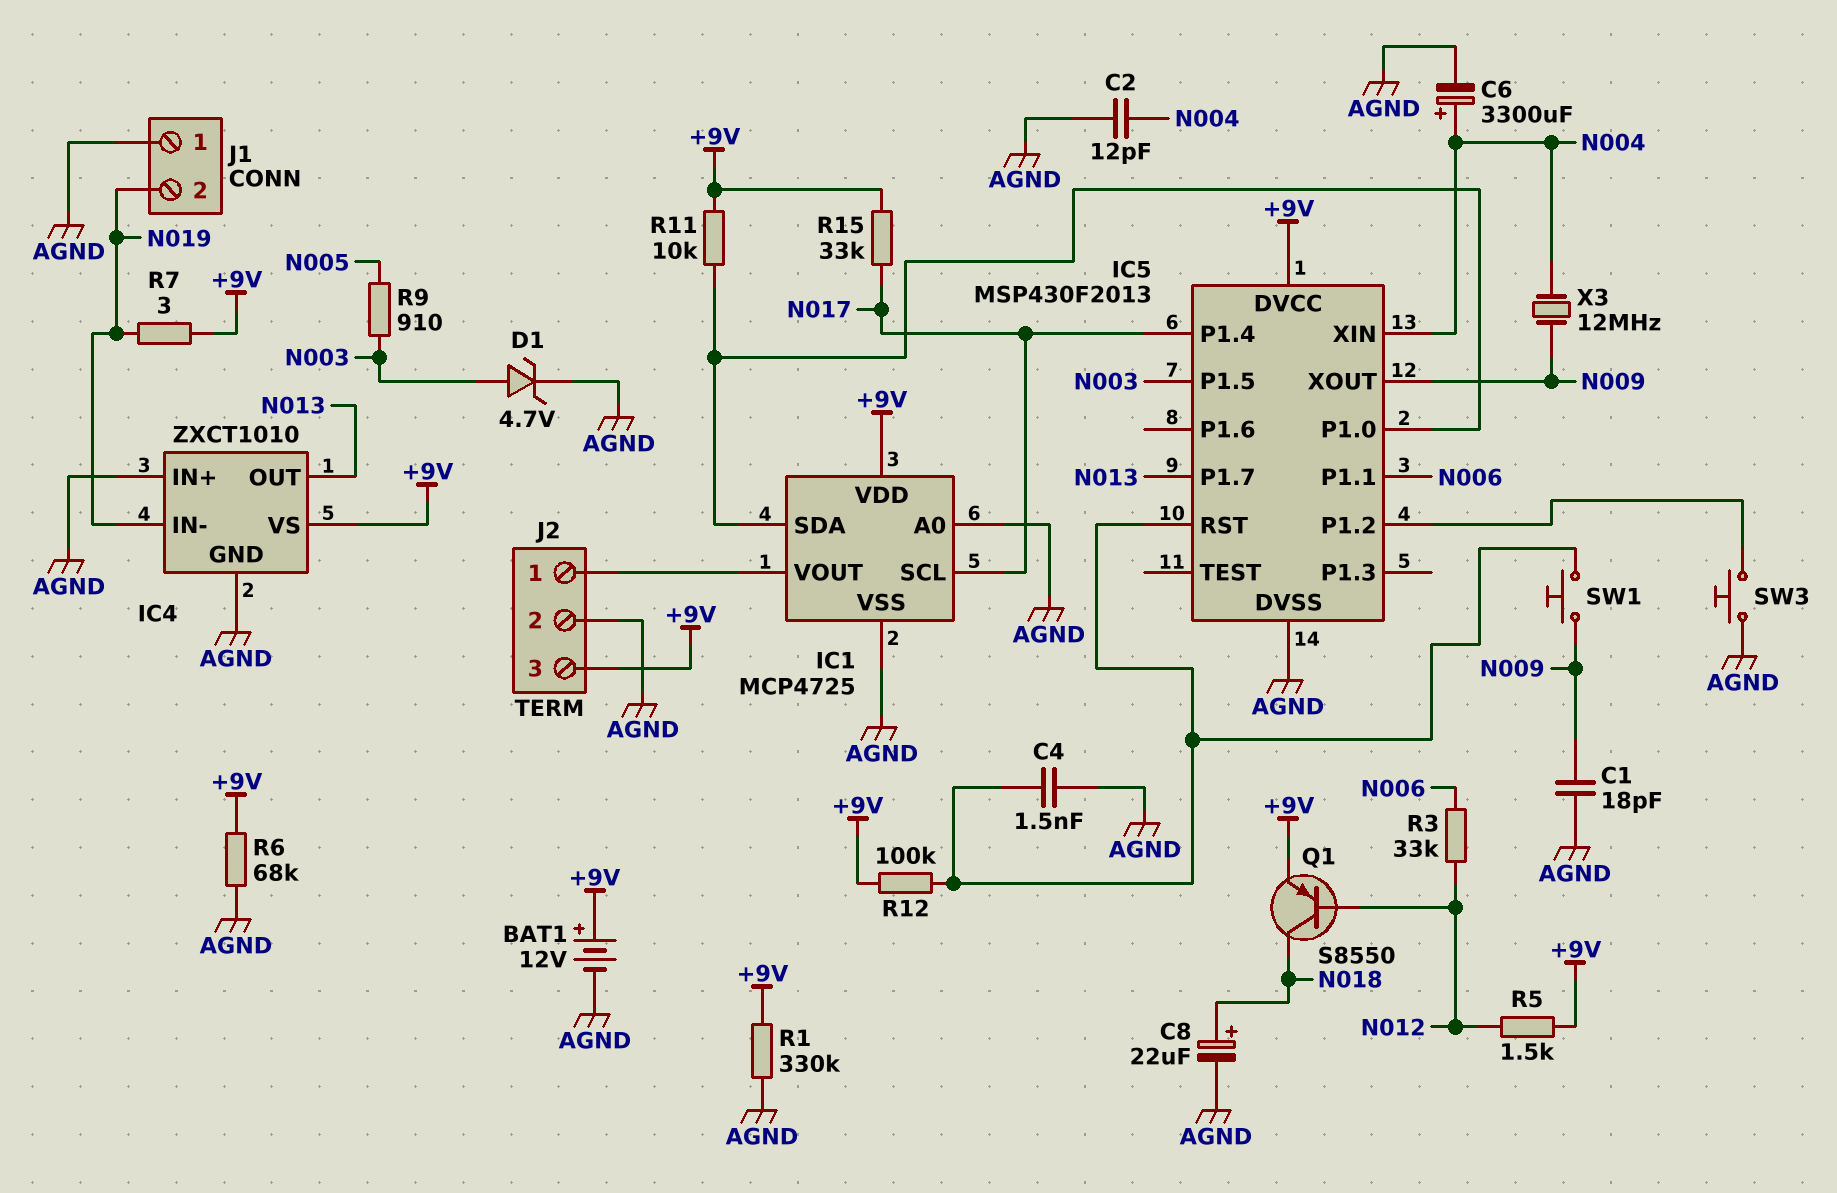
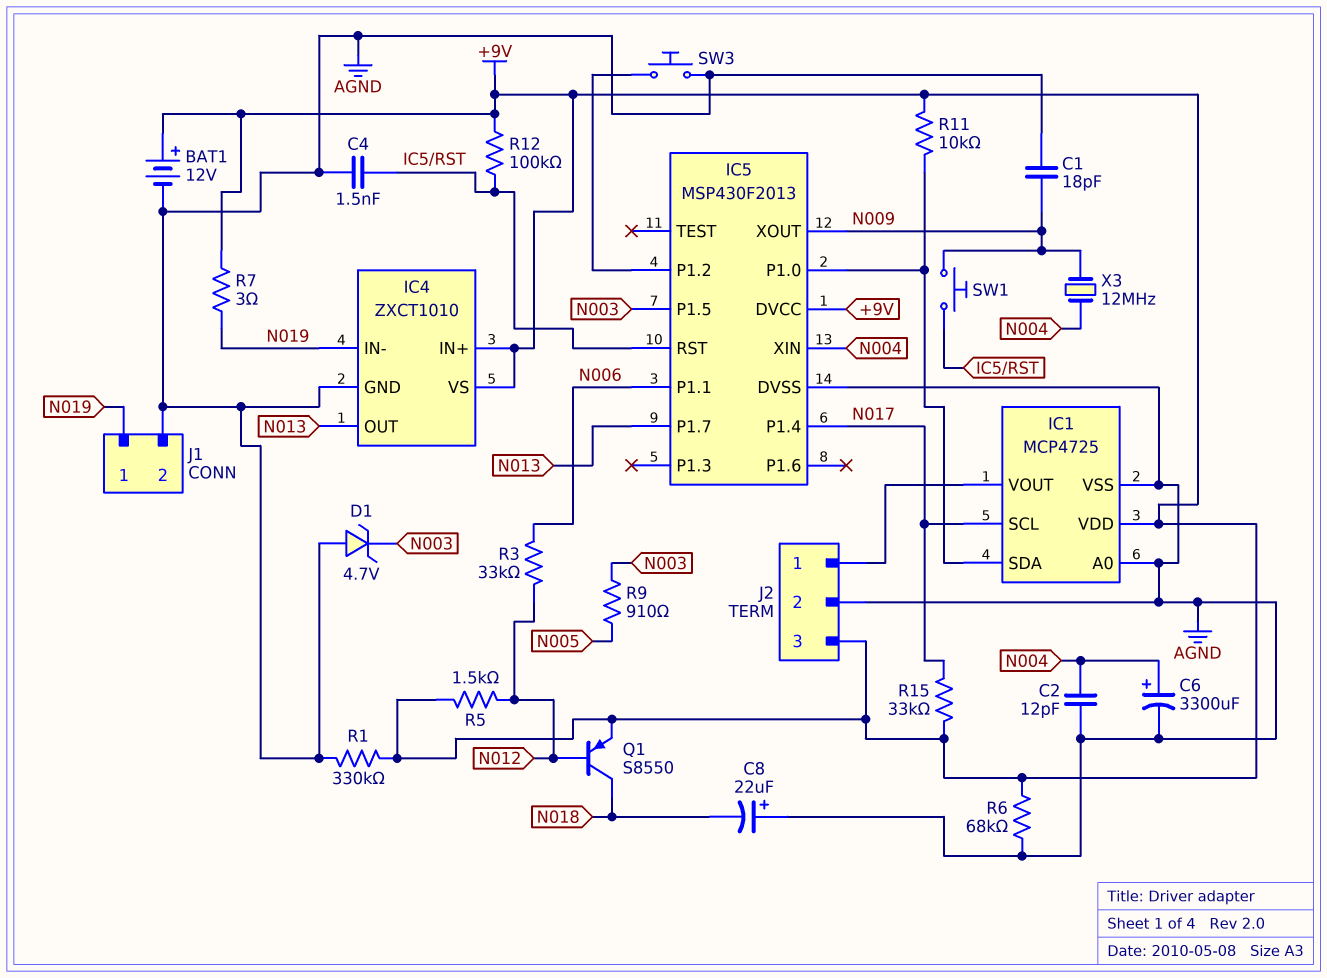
C8: 22uF (plus N018, minus AGND) -> 22uF (plus AGND, minus N018)
D1: zener 4.7V (A N003, K AGND) -> zener 4.7V (A AGND, K N003)
IC4 pin IN+: AGND -> +9V
J1 pin 1: AGND -> N019
J1 pin 2: N019 -> AGND

